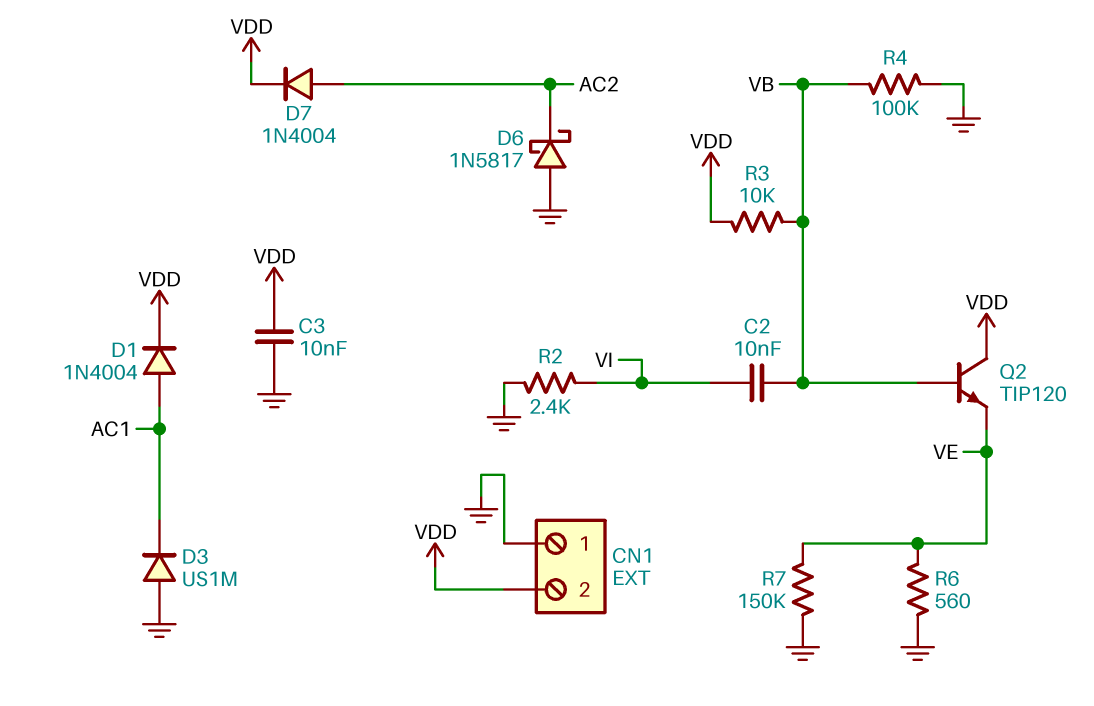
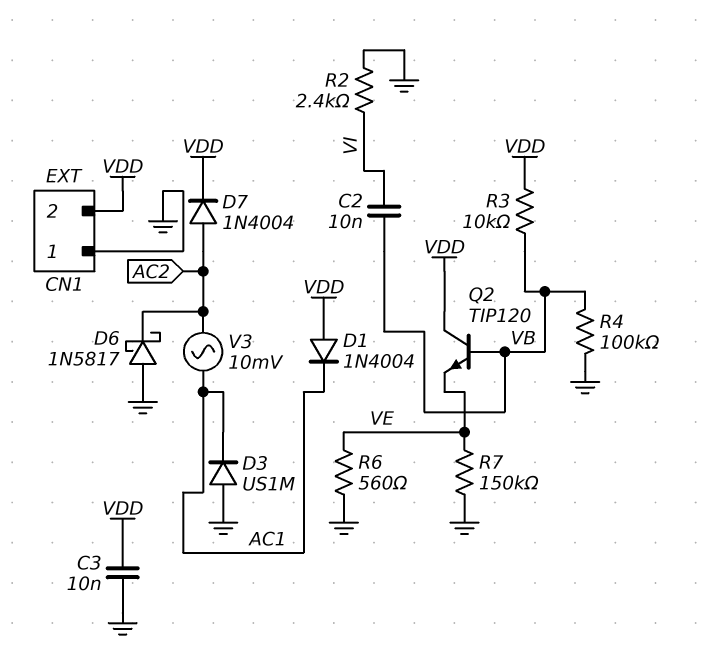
D1: diode 1N4004 (A AC1, K VDD) -> diode 1N4004 (A VDD, K AC1)
V3: none -> AC 10mV (AC1, AC2)

